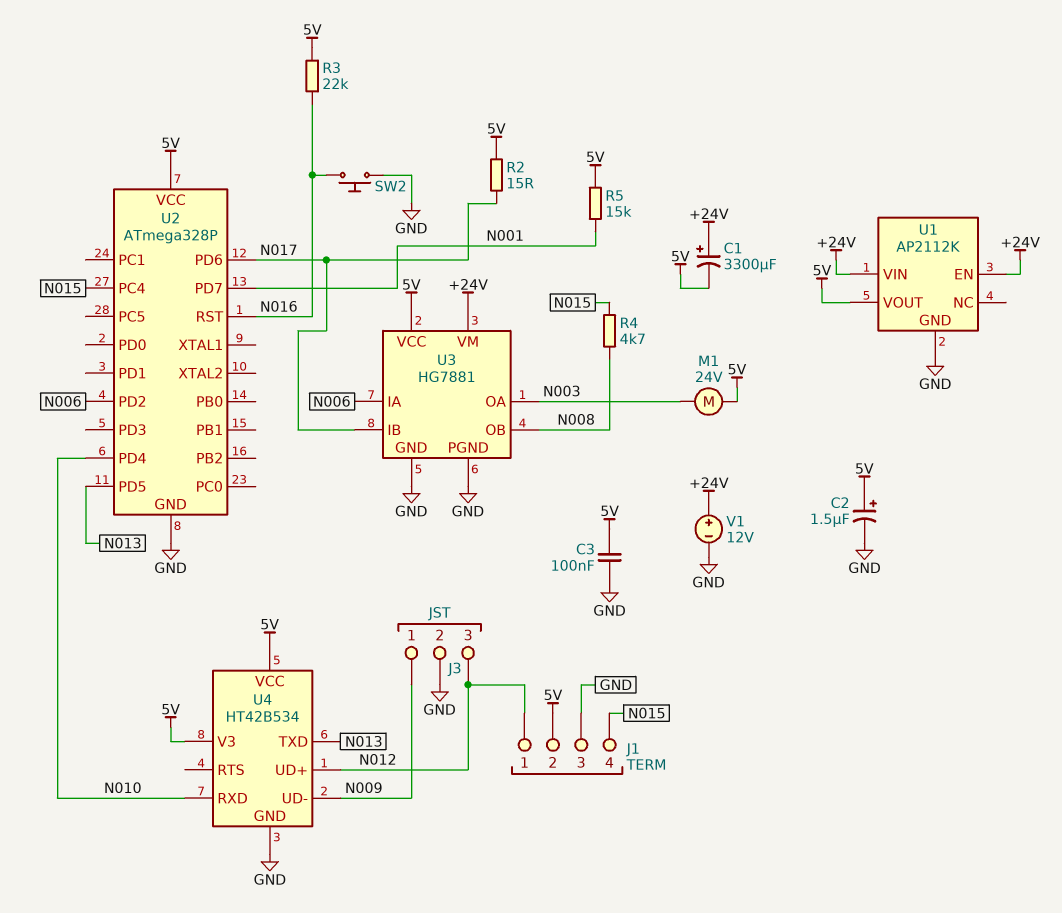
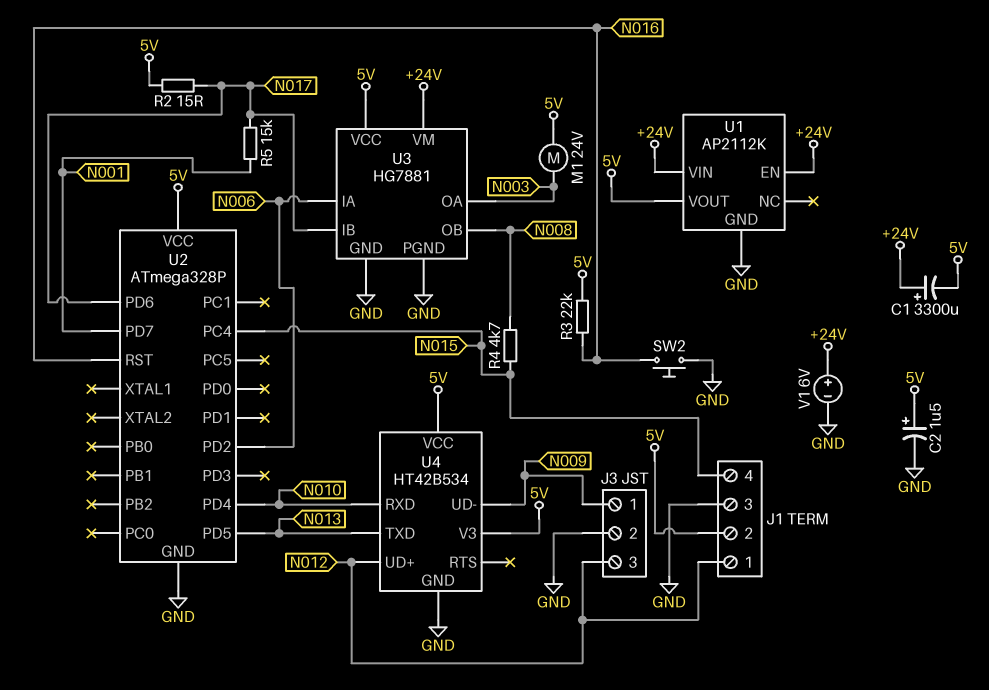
C3: 100nF (5V, GND) -> none
R5: 15k (5V, N001) -> 15k (N001, N017)
V1: 12V (plus +24V, minus GND) -> 6V (plus +24V, minus GND)

